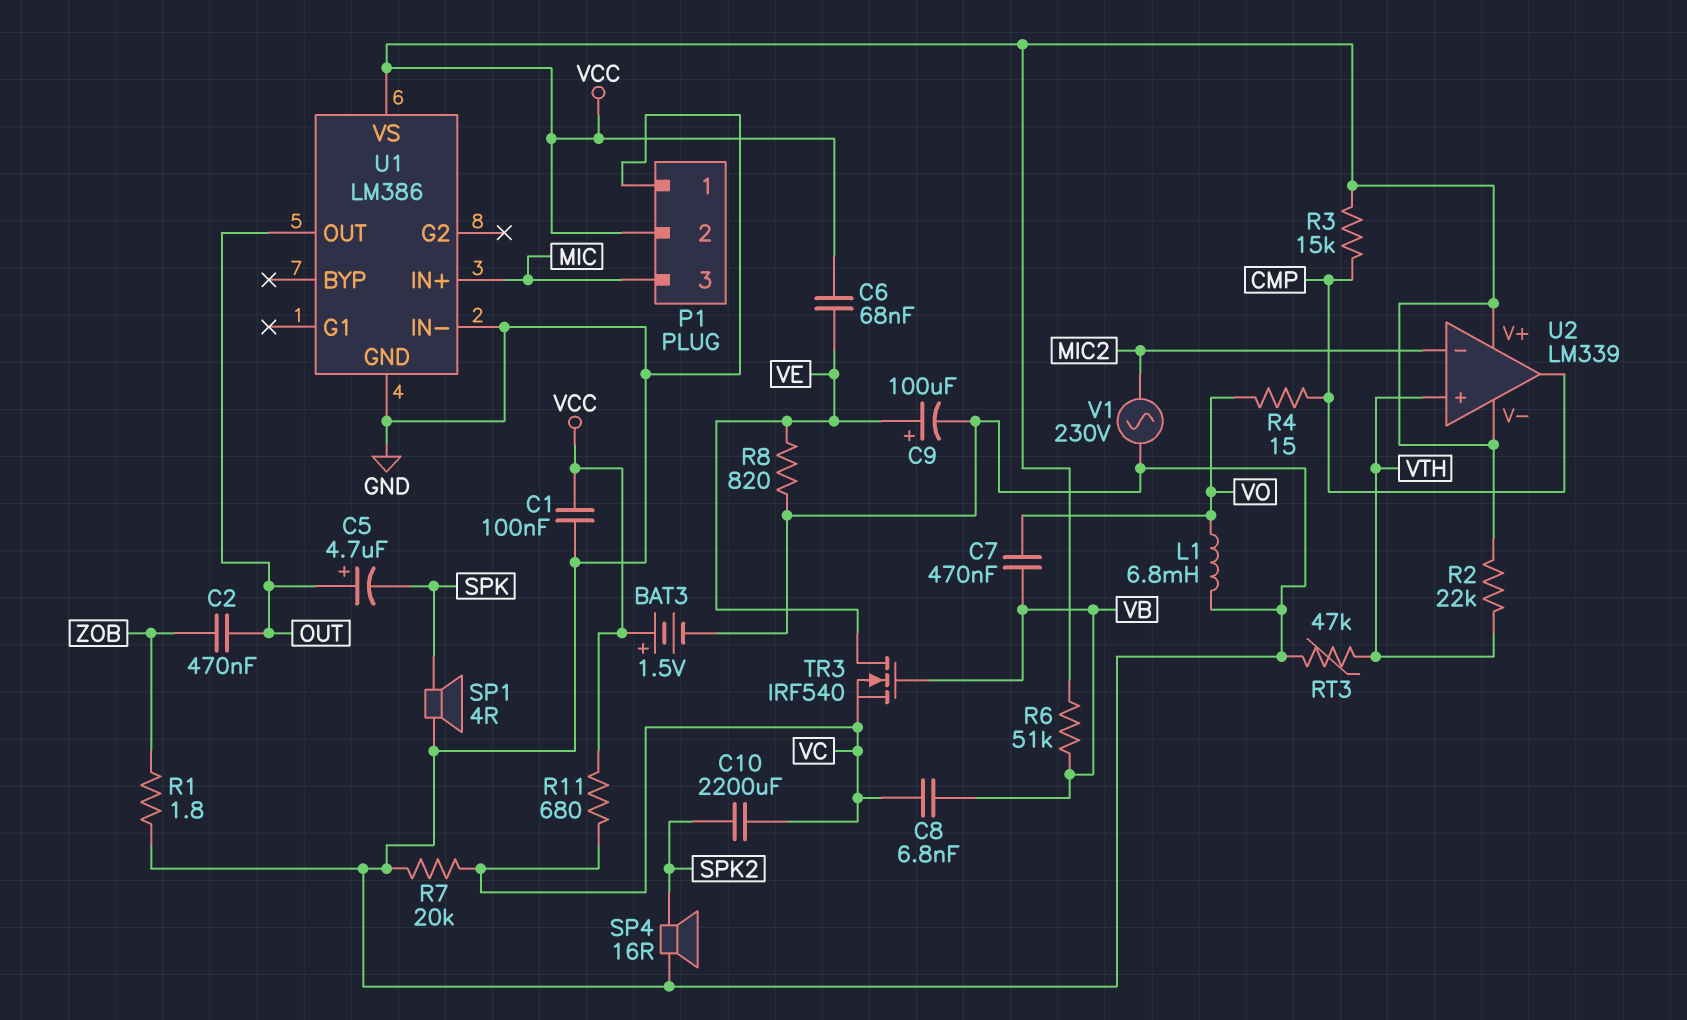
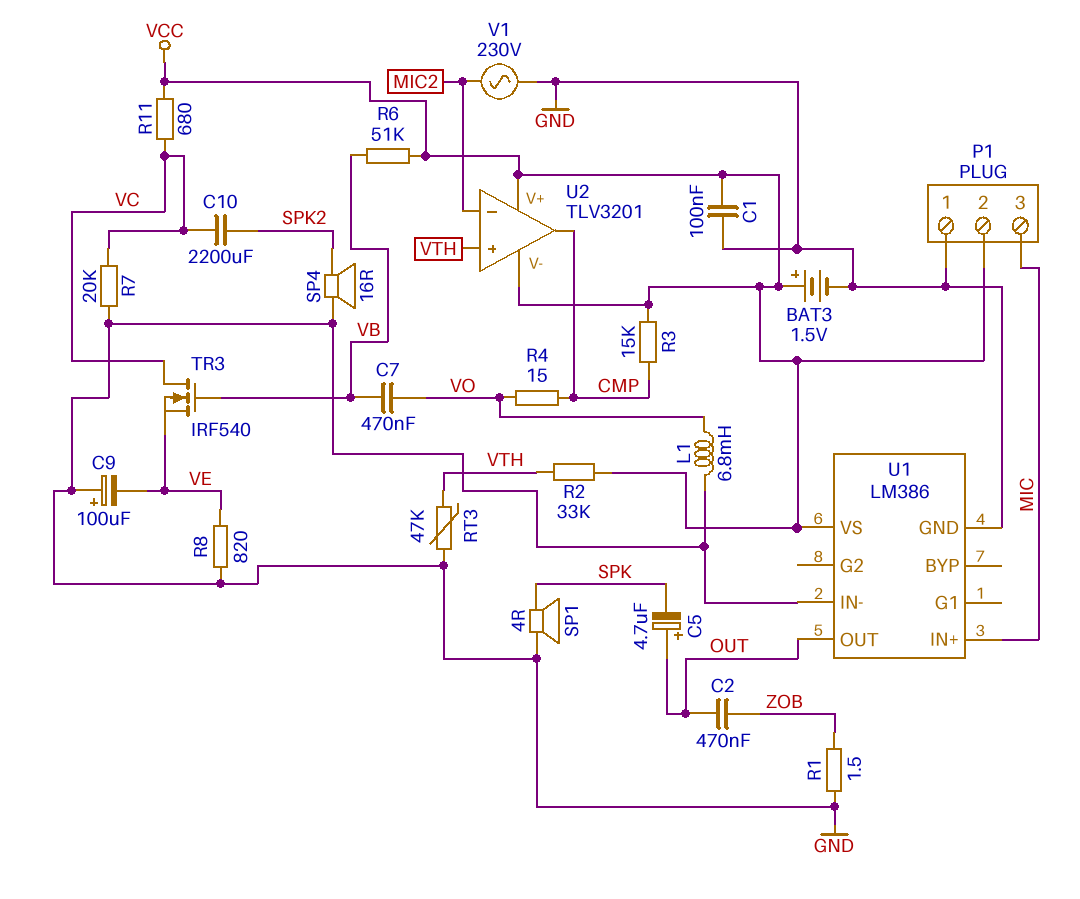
C6: 68nF (VCC, VE) -> none
C8: 6.8nF (VB, VC) -> none
C9: 100uF (plus VE, minus GND) -> 100uF (plus GND, minus VE)
R1: 1.8 (GND, ZOB) -> 1.5 (GND, ZOB)
R2: 22k (VCC, VTH) -> 33k (VCC, VTH)
TR3: NMOS IRF540 (G VB, D VE, S VC) -> NMOS IRF540 (G VB, D VC, S VE)
U2: LM339 -> TLV3201

